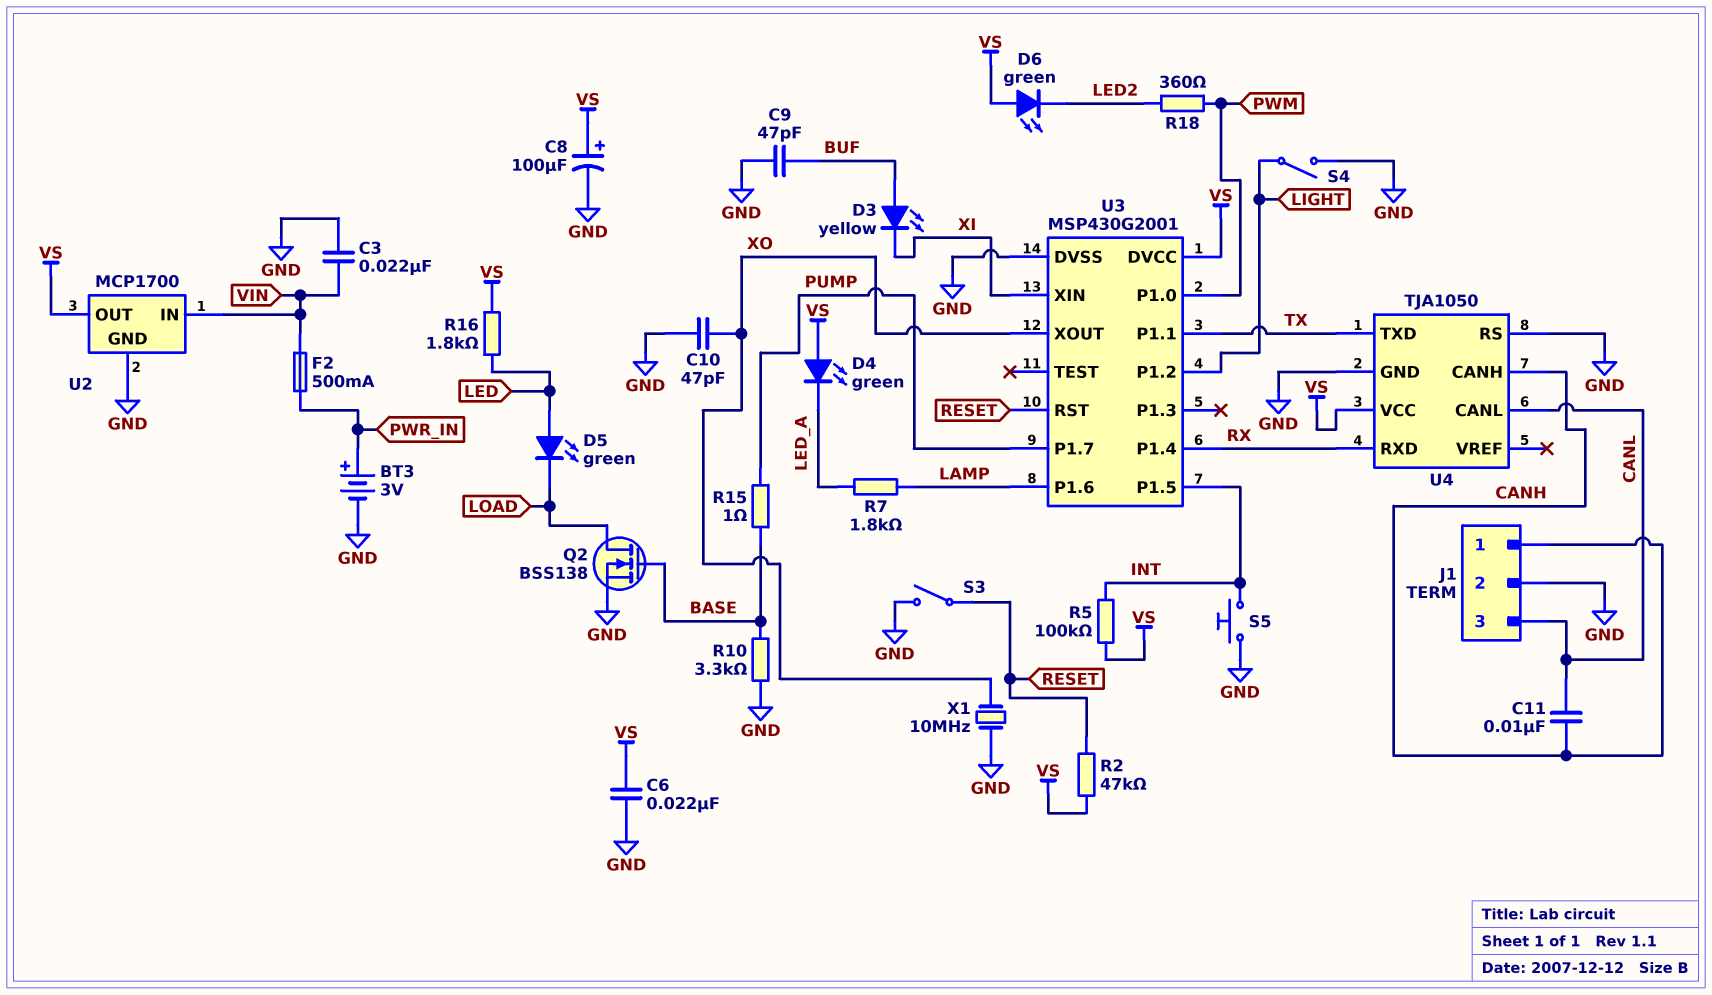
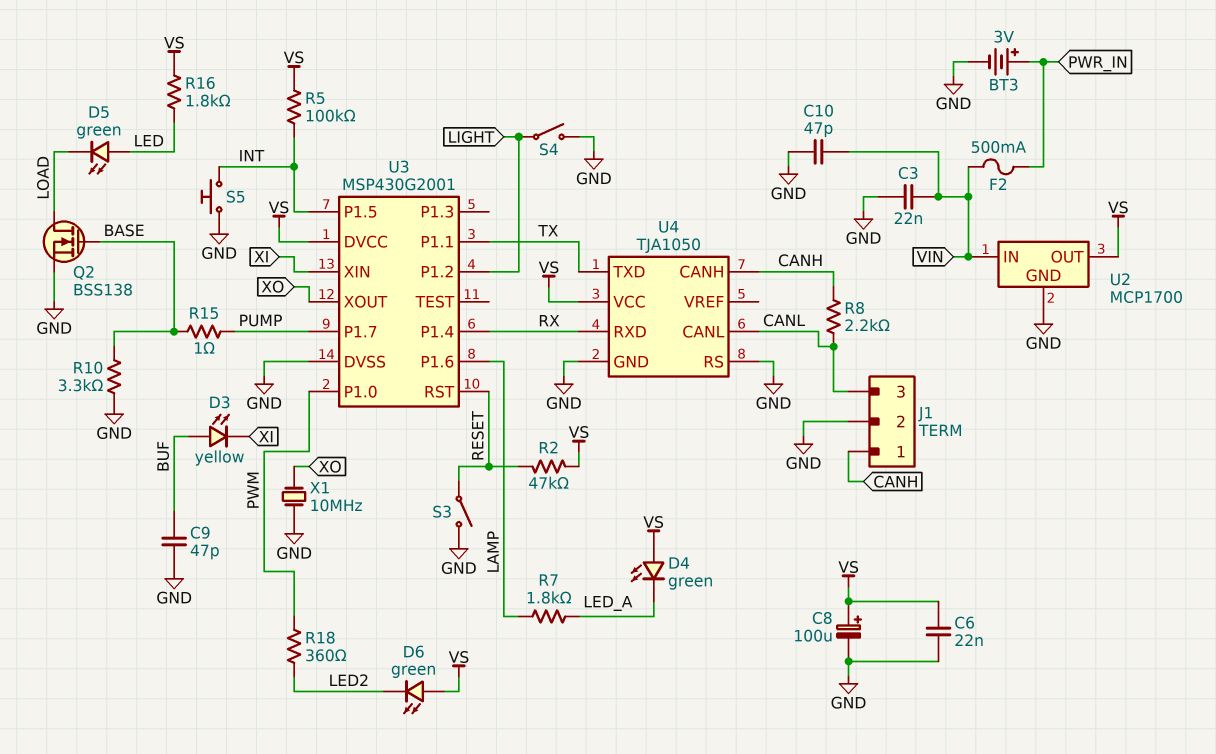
C10: 47pF (GND, XO) -> 47pF (GND, VIN)
C11: 10nF (CANH, CANL) -> none
R8: none -> 2.2k (CANH, CANL)

